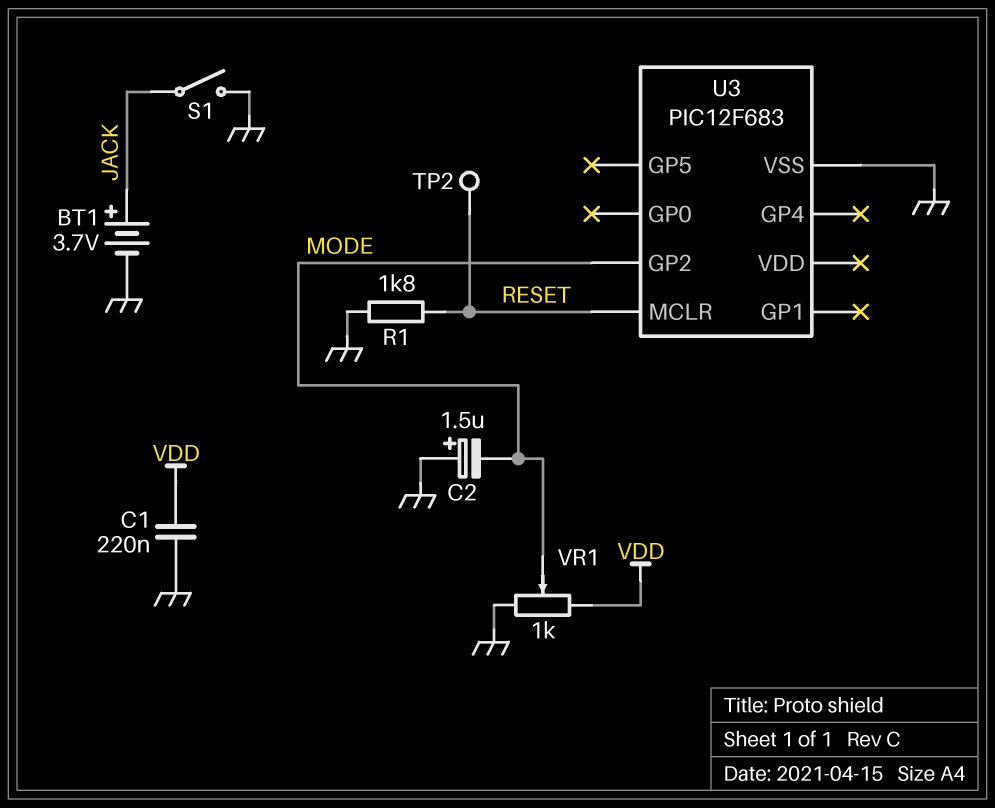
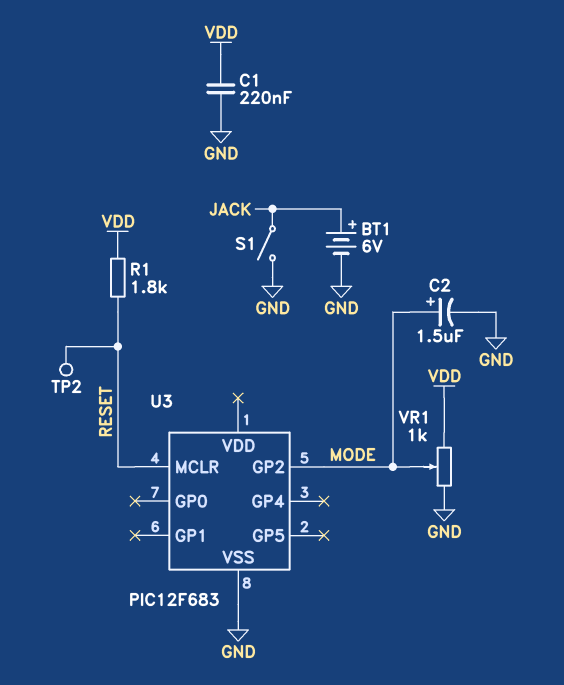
BT1: 3.7V (plus JACK, minus GND) -> 6V (plus JACK, minus GND)
C2: 1.5uF (plus GND, minus MODE) -> 1.5uF (plus MODE, minus GND)
R1: 1.8k (GND, RESET) -> 1.8k (RESET, VDD)

